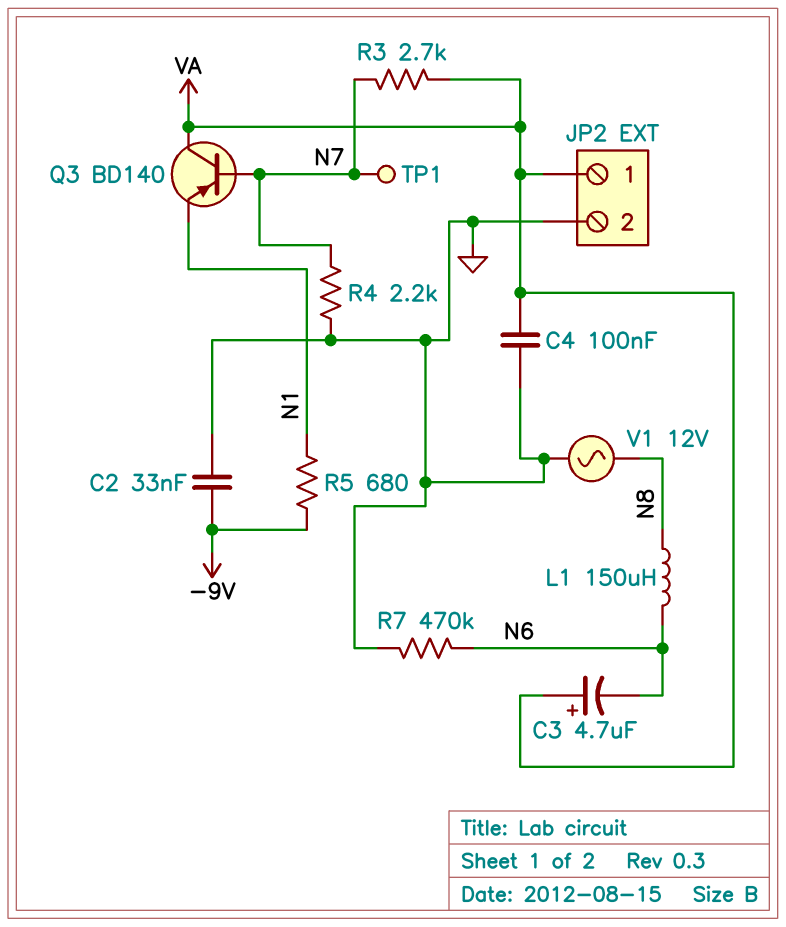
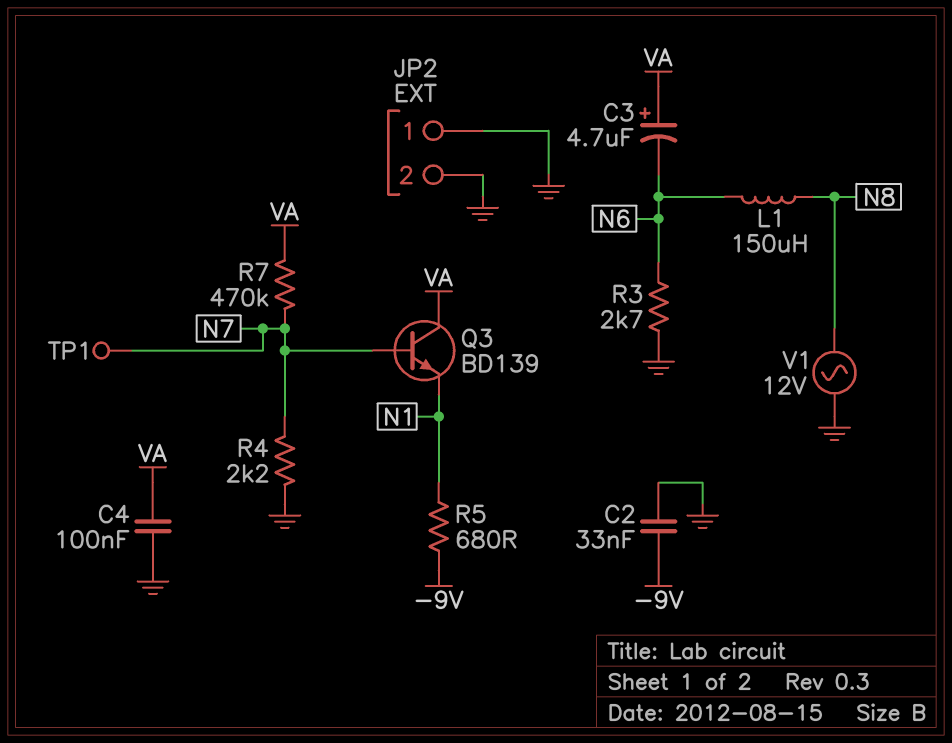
JP2 pin 1: VA -> GND
Q3: PNP BD140 (B N7, C VA, E N1) -> NPN BD139 (B N7, C VA, E N1)
R3: 2.7k (N7, VA) -> 2.7k (GND, N6)
R7: 470k (GND, N6) -> 470k (N7, VA)

